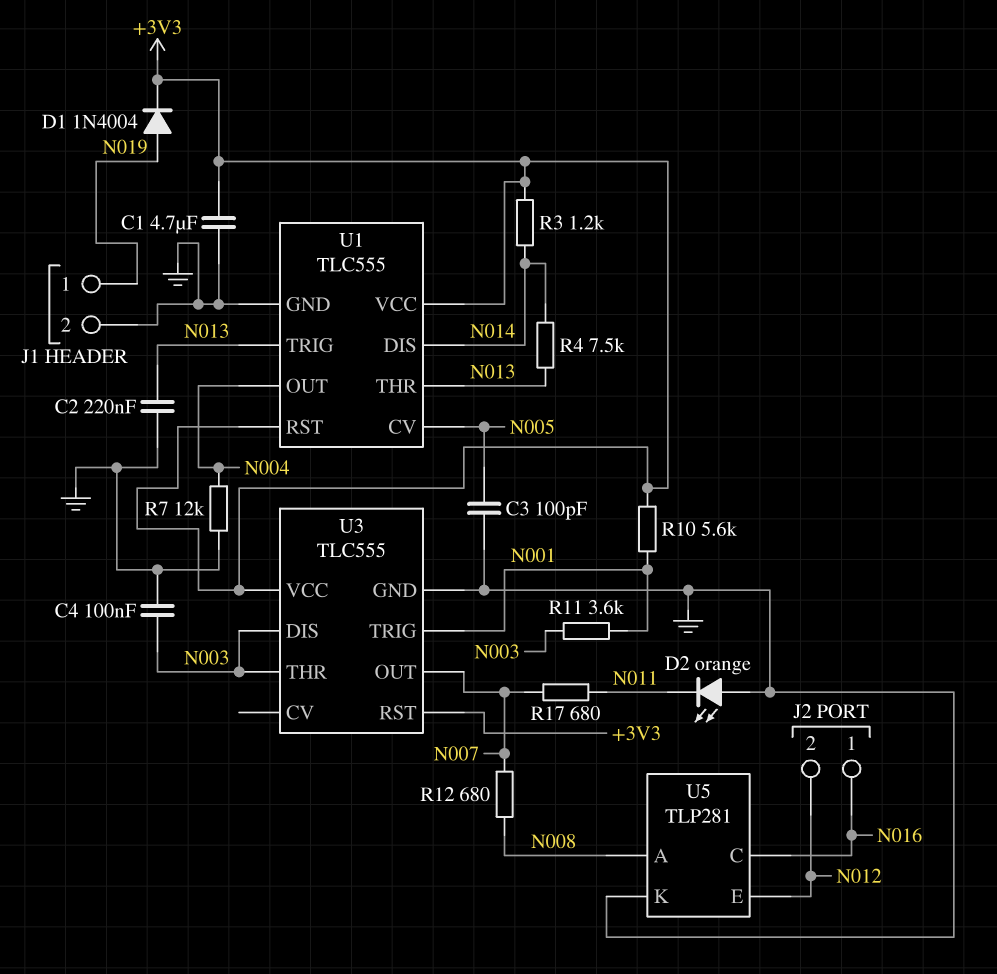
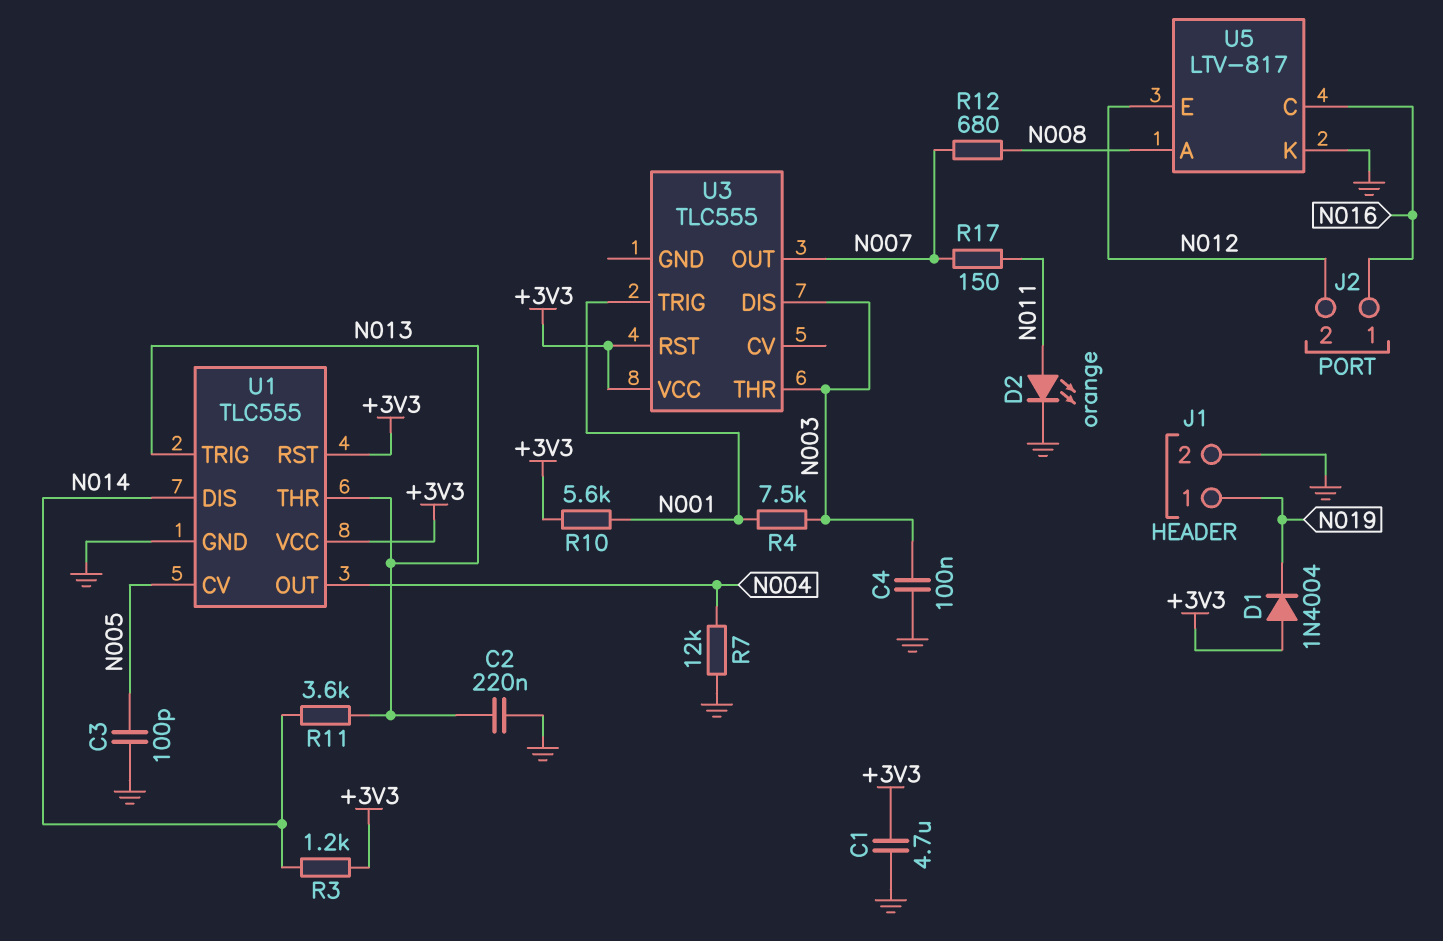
D1: diode 1N4004 (A N019, K +3V3) -> diode 1N4004 (A +3V3, K N019)
D2: LED orange (A GND, K N011) -> LED orange (A N011, K GND)
R4: 7.5k (N013, N014) -> 7.5k (N001, N003)
R11: 3.6k (N001, N003) -> 3.6k (N013, N014)
R17: 680 (N007, N011) -> 150 (N007, N011)
U3 pin GND: GND -> none
U5: TLP281 -> LTV-817

